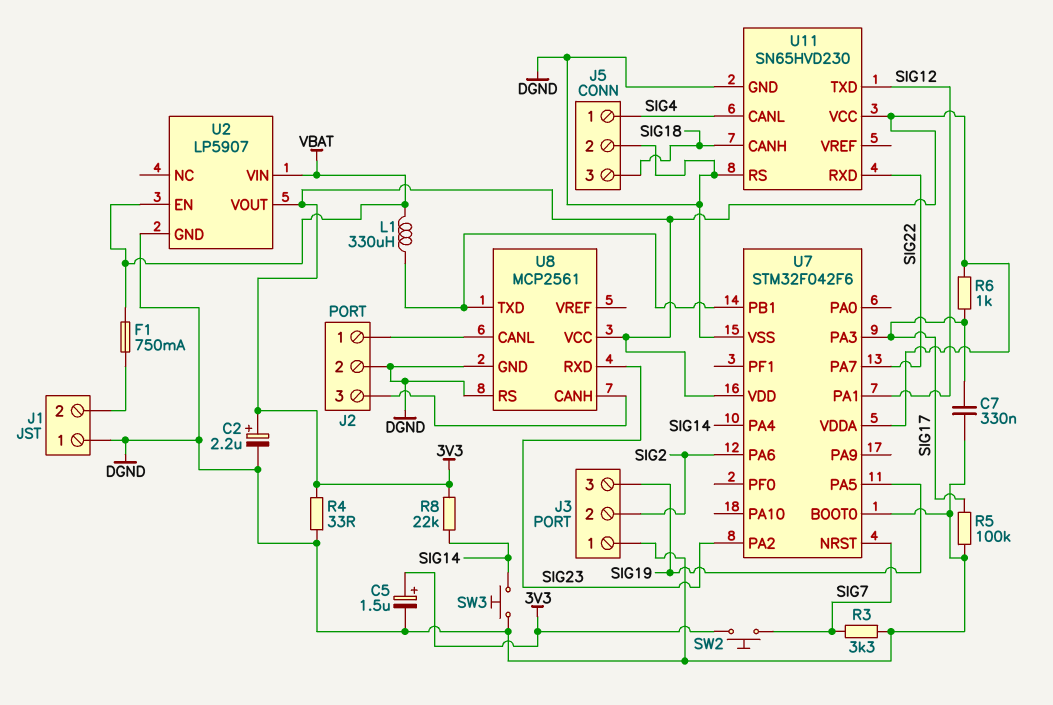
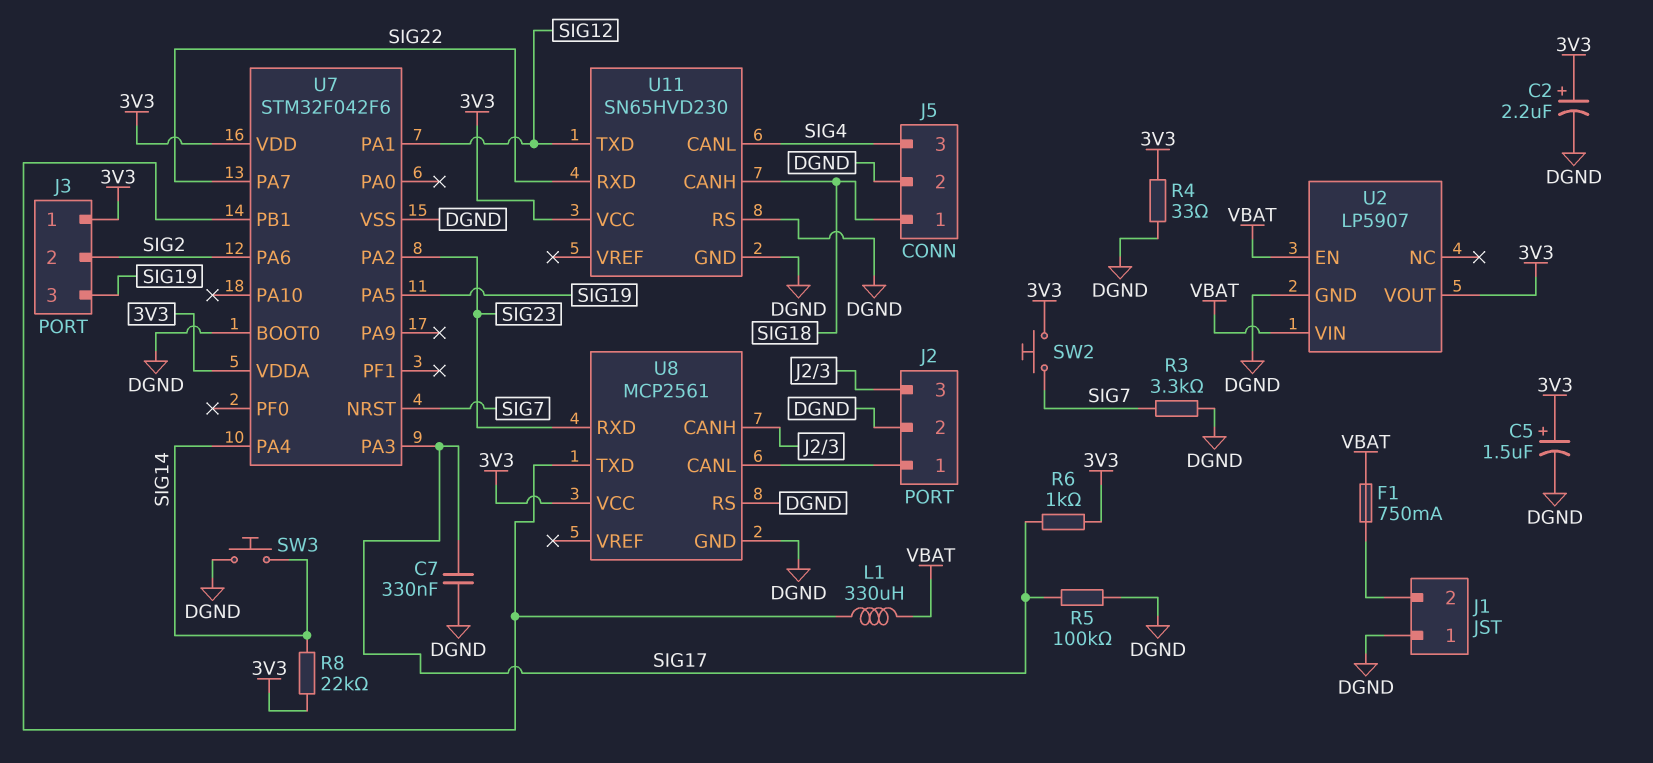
J3 pin 1: DGND -> 3V3
J5 pin 1: SIG4 -> SIG18
J5 pin 3: SIG18 -> SIG4

